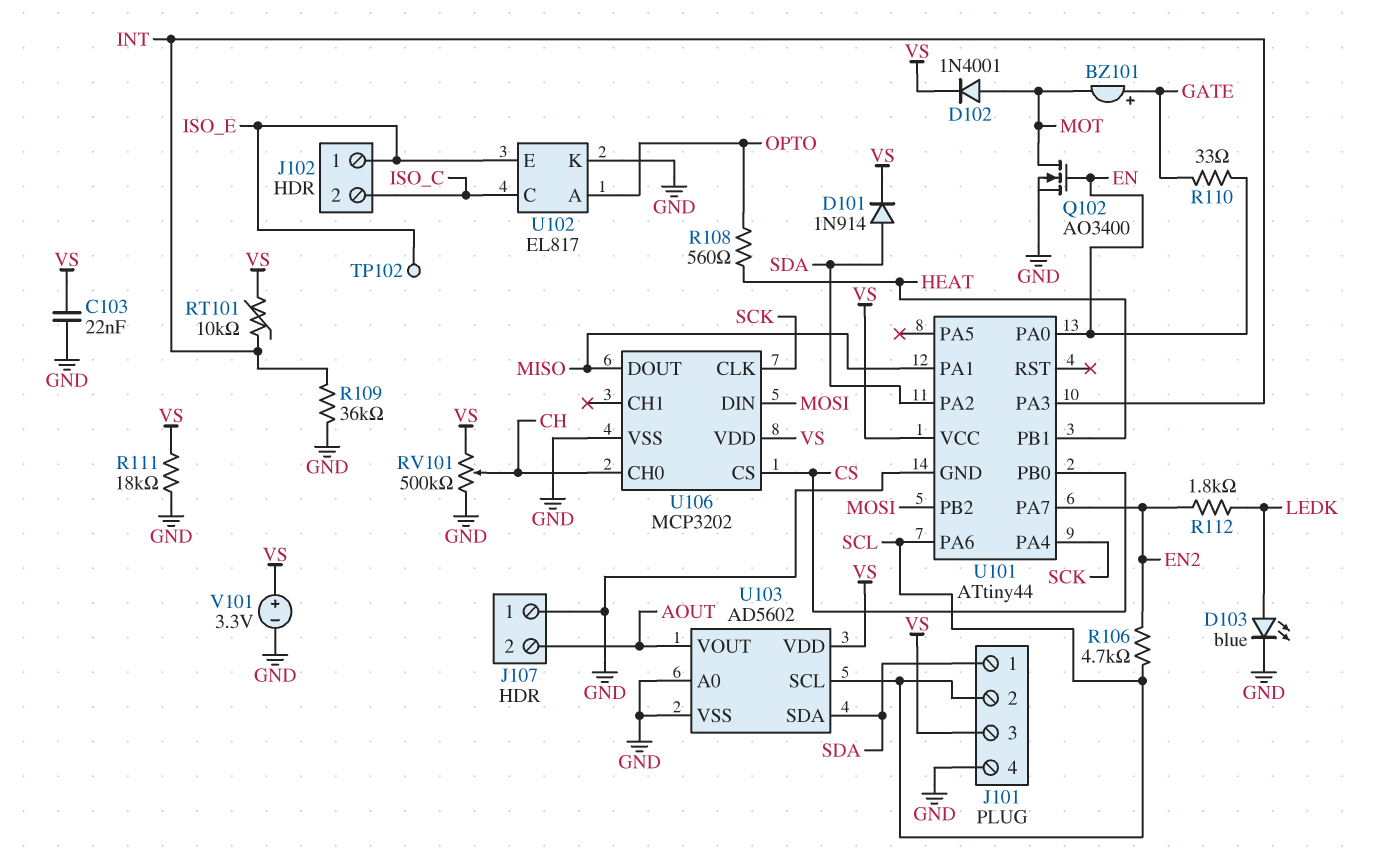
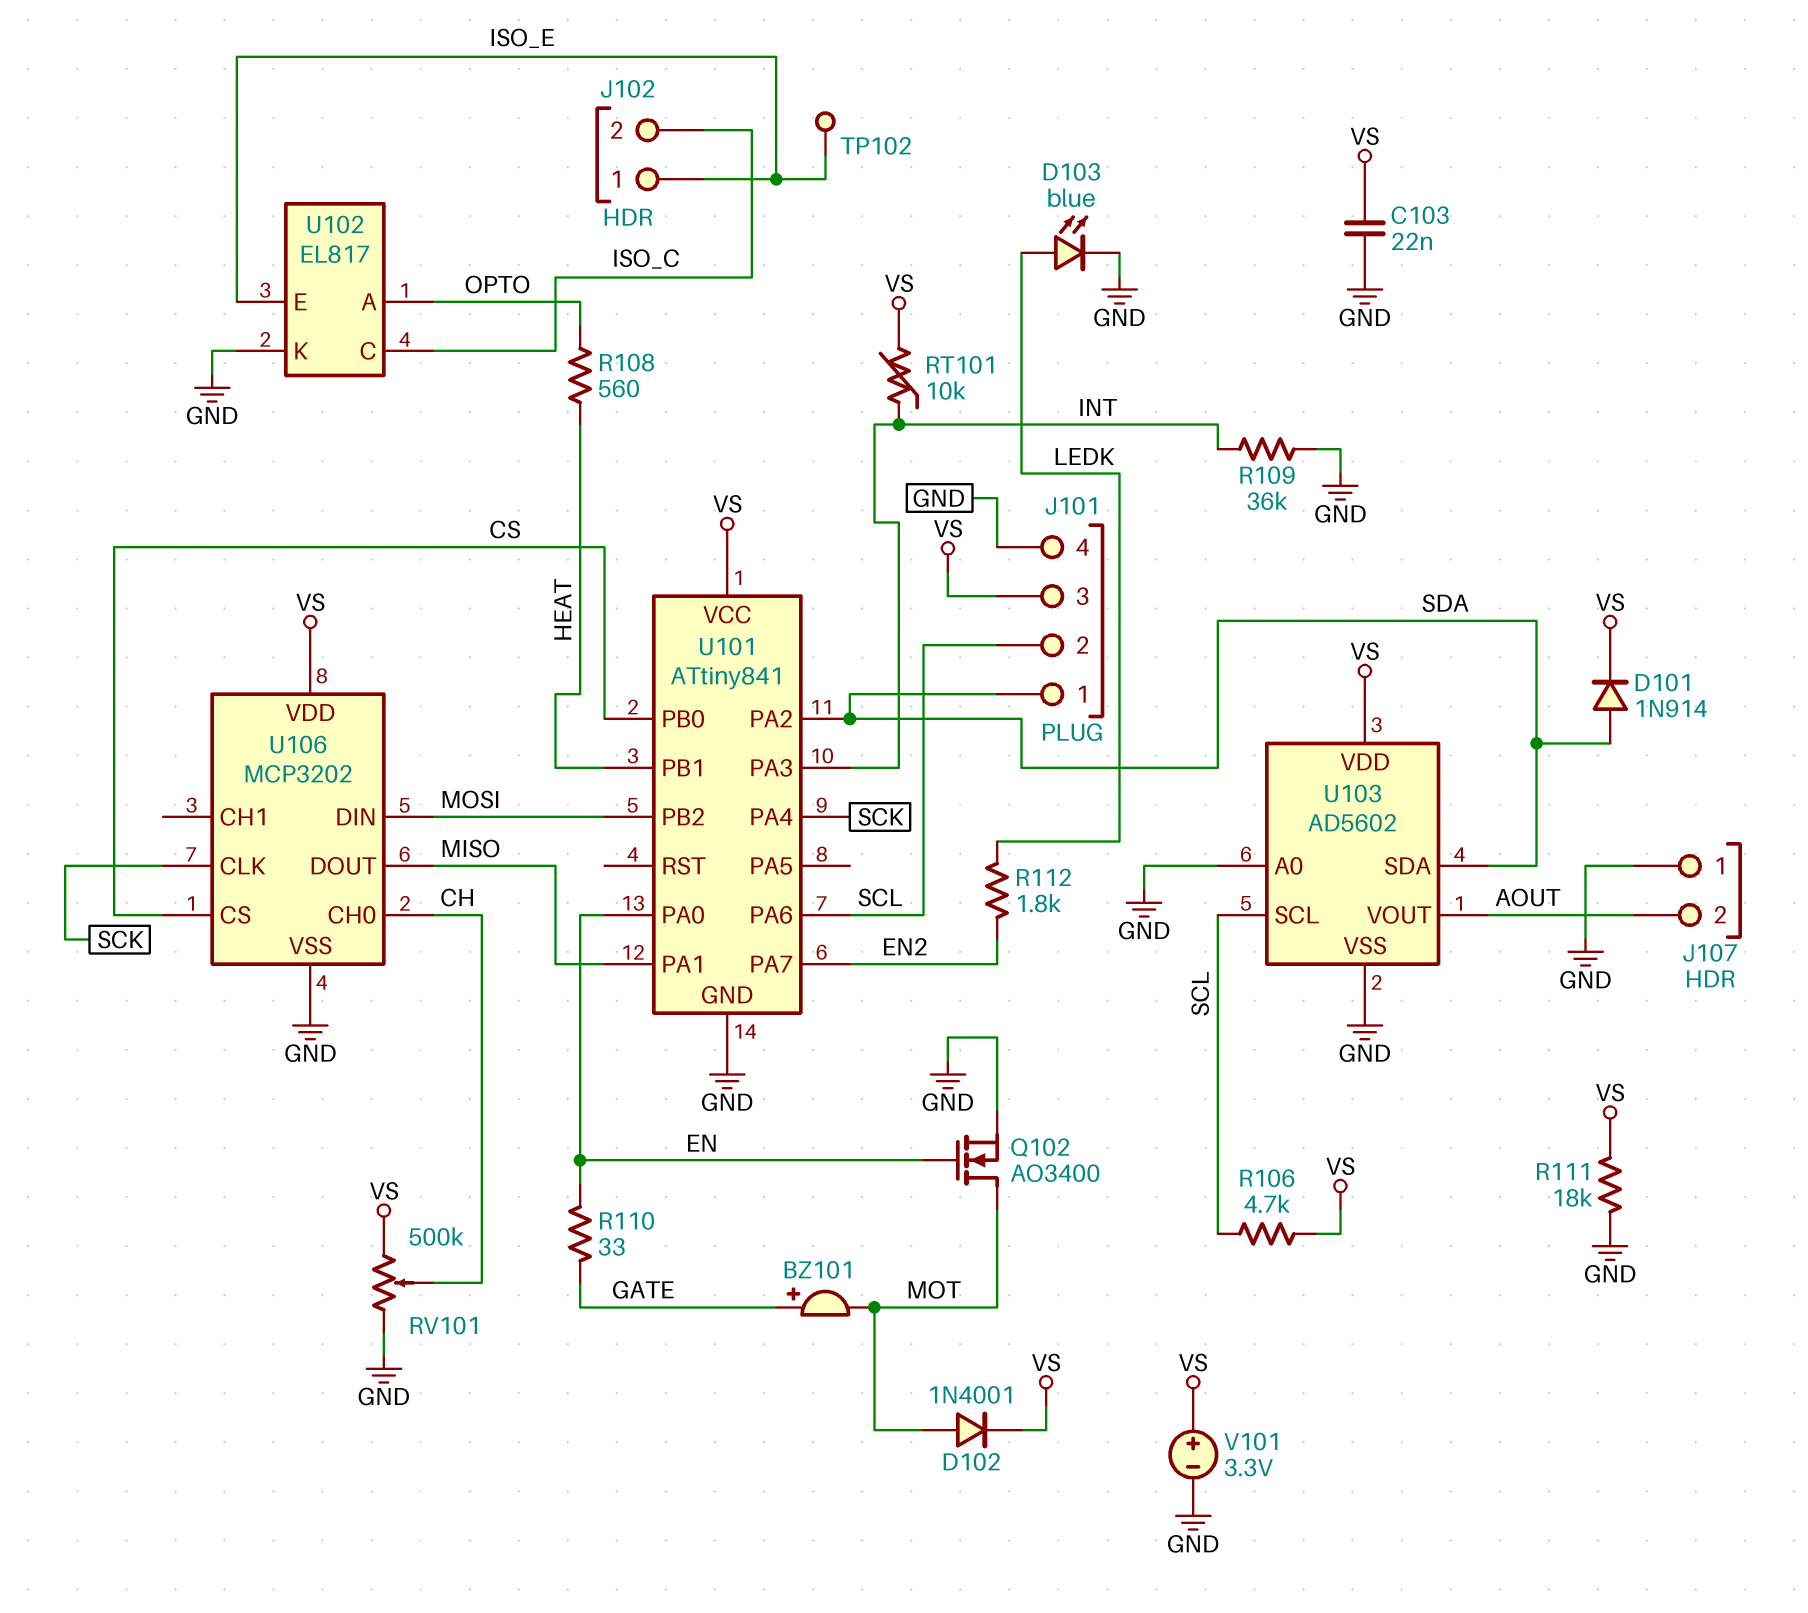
R106: 4.7k (EN2, SCL) -> 4.7k (SCL, VS)
U101: ATtiny44 -> ATtiny841

